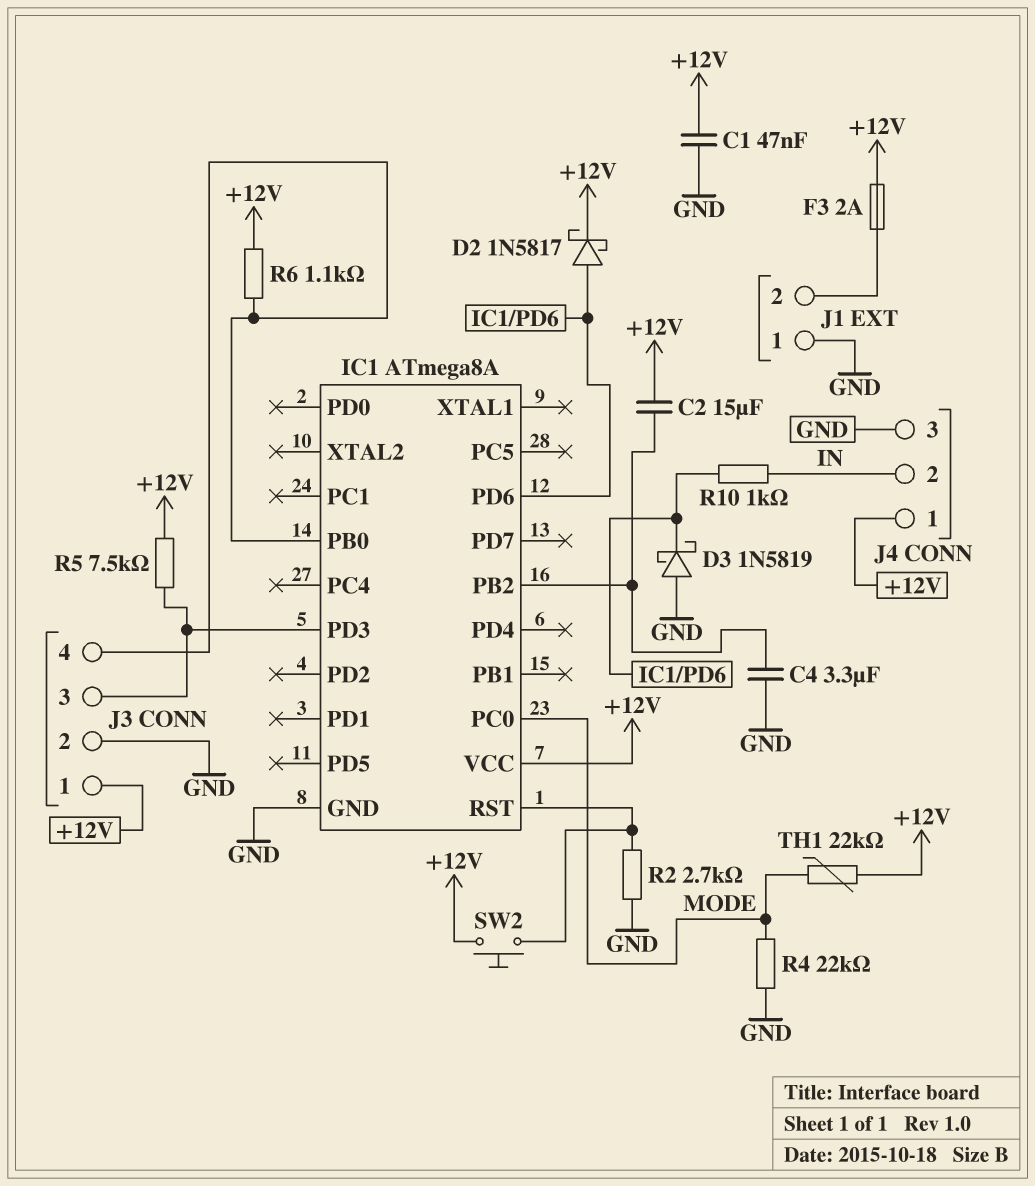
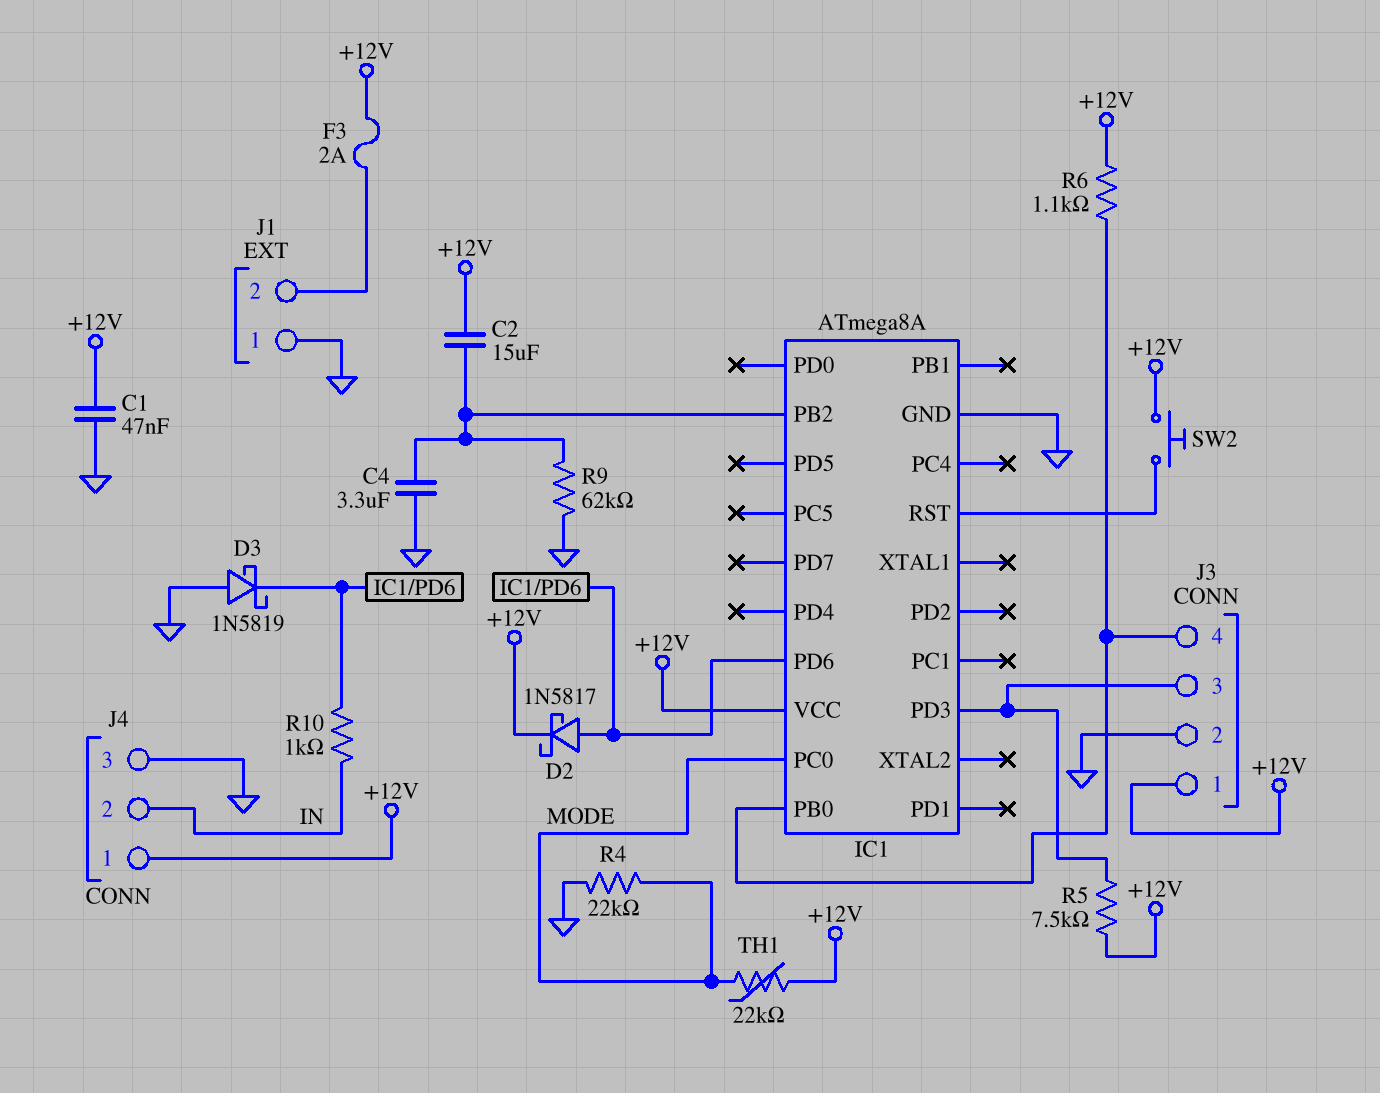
R2: 2.7k (GND, IC1/RST) -> none
R9: none -> 62k (GND, IC1/PB2)

